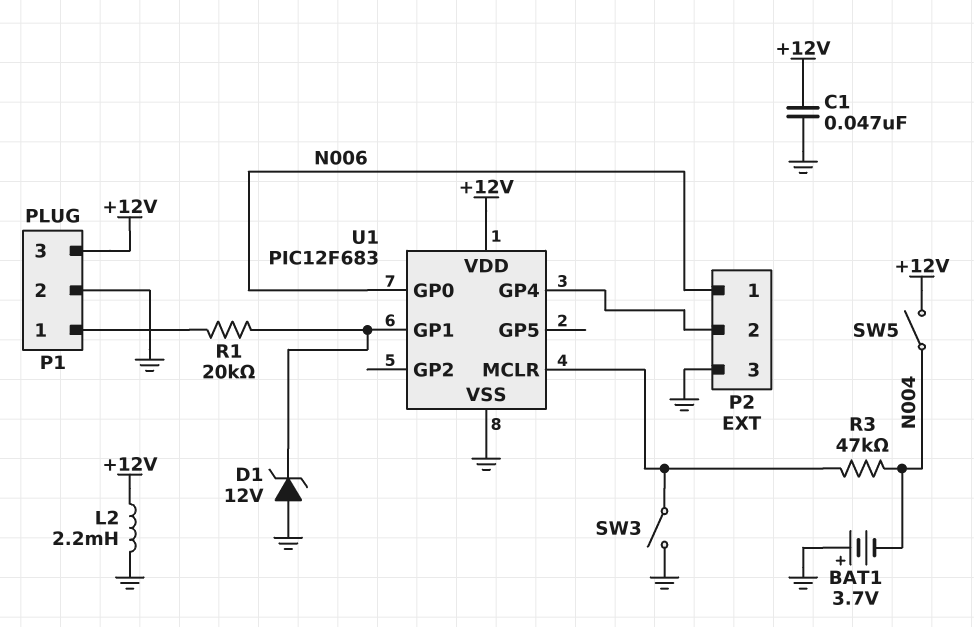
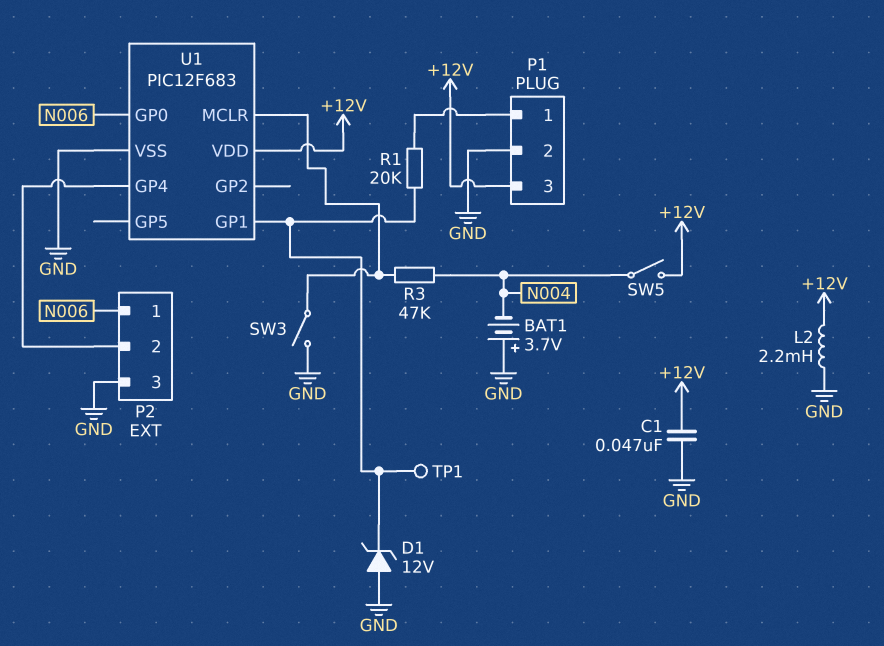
TP1: none -> test point (U1/GP1)

